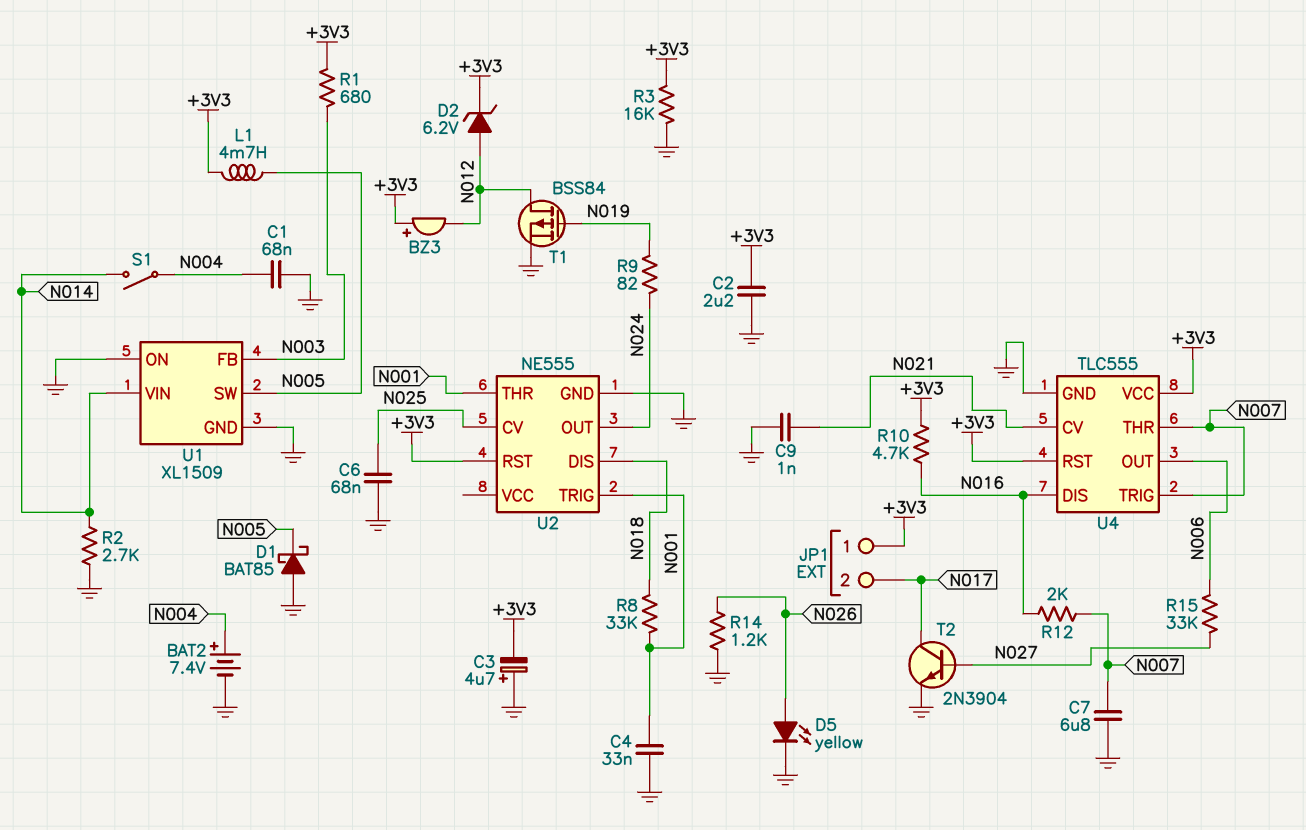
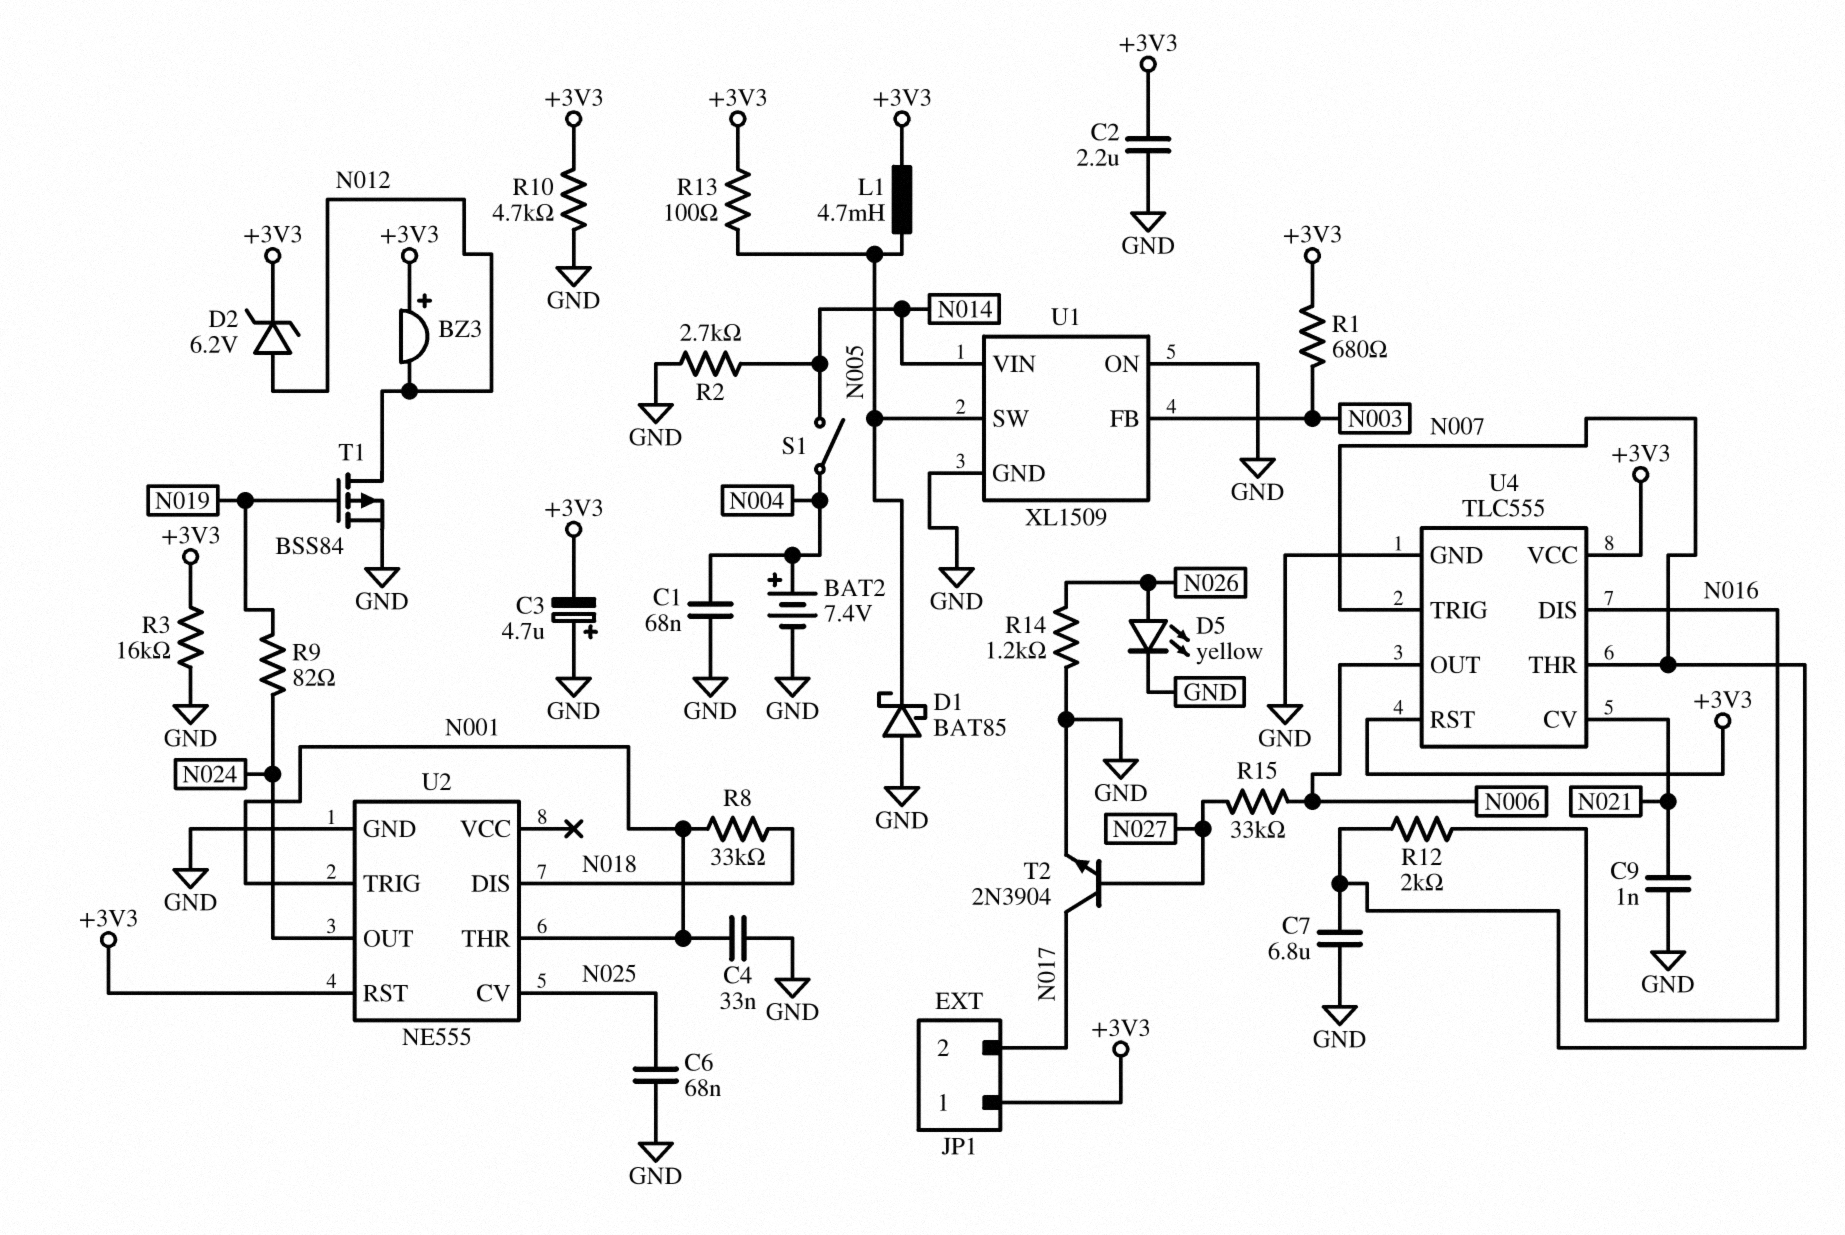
R10: 4.7k (+3V3, N016) -> 4.7k (+3V3, GND)
R13: none -> 100 (+3V3, N005)

